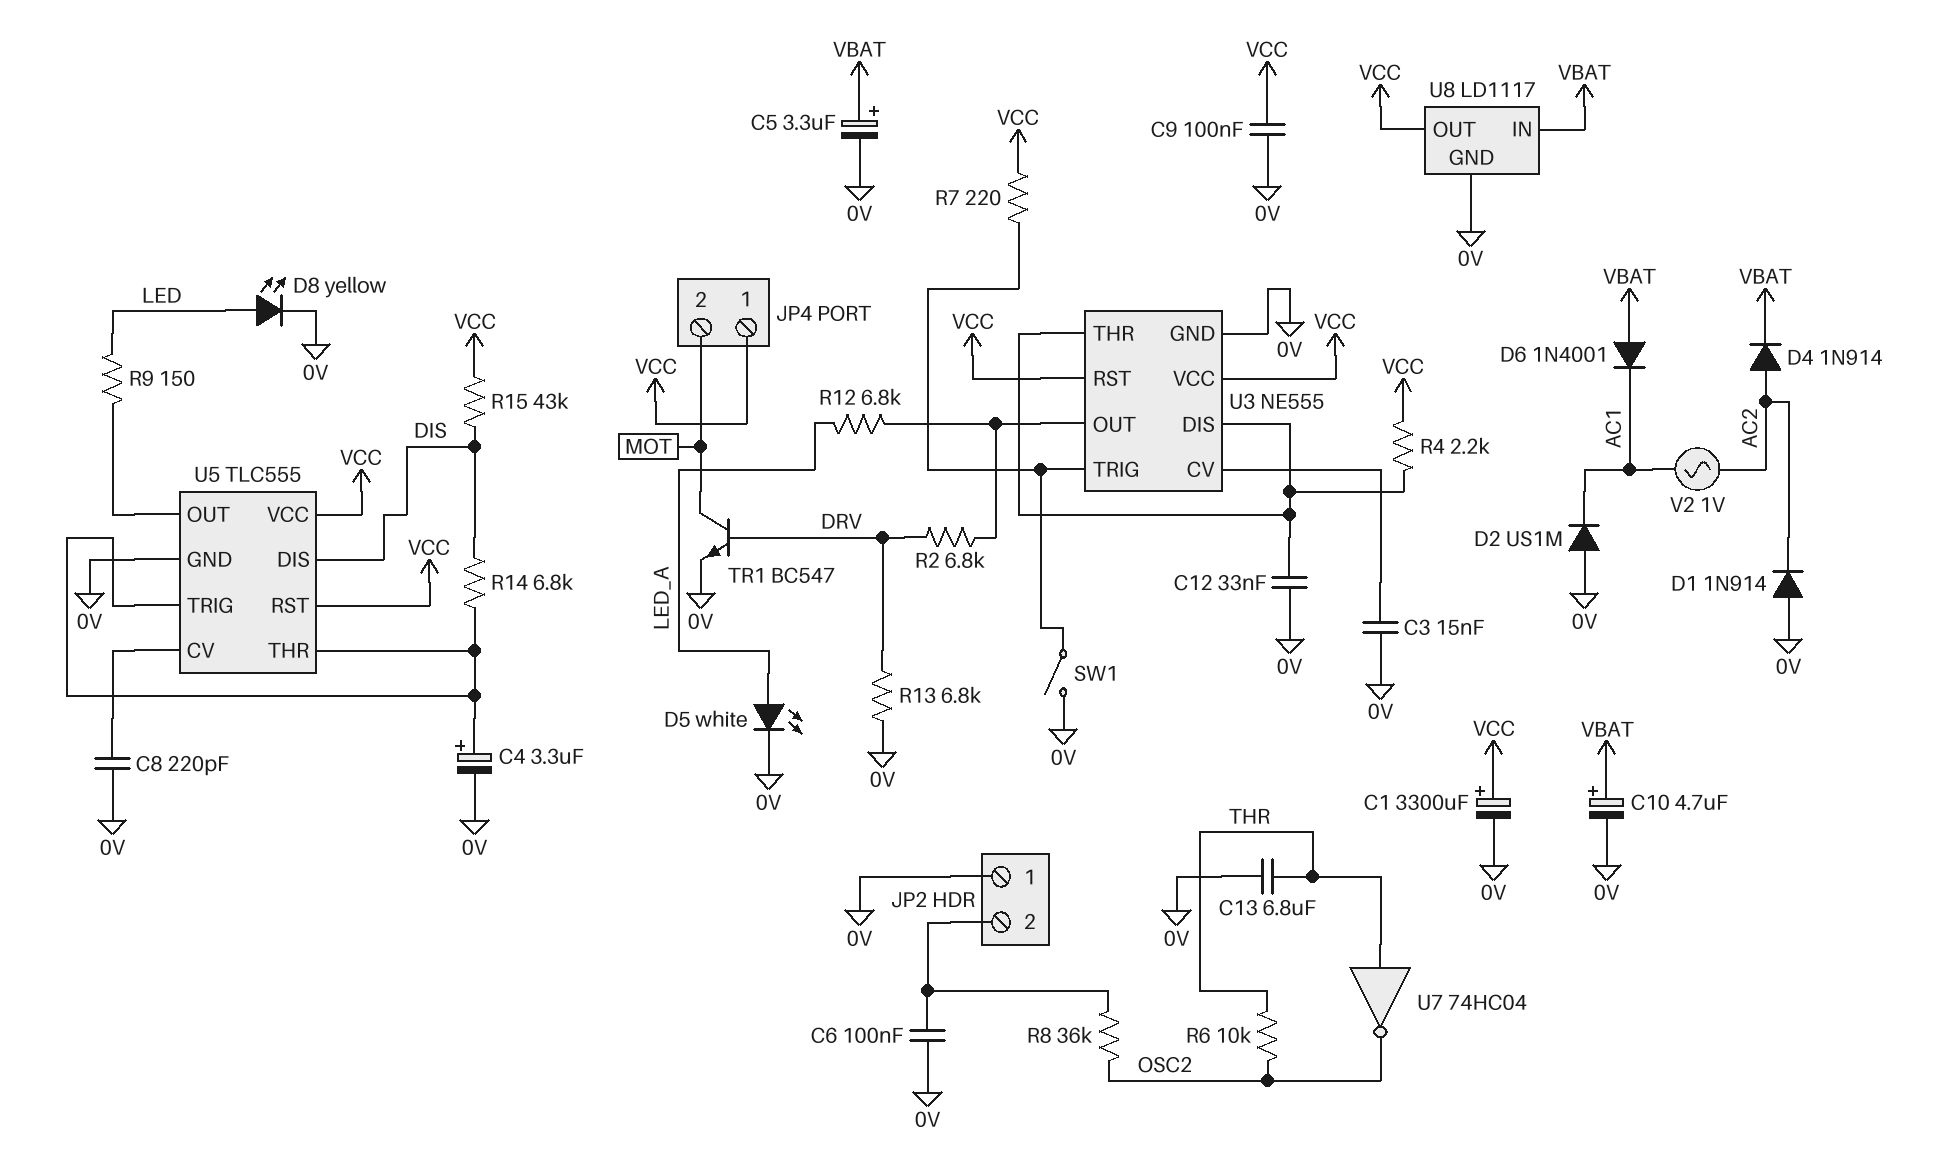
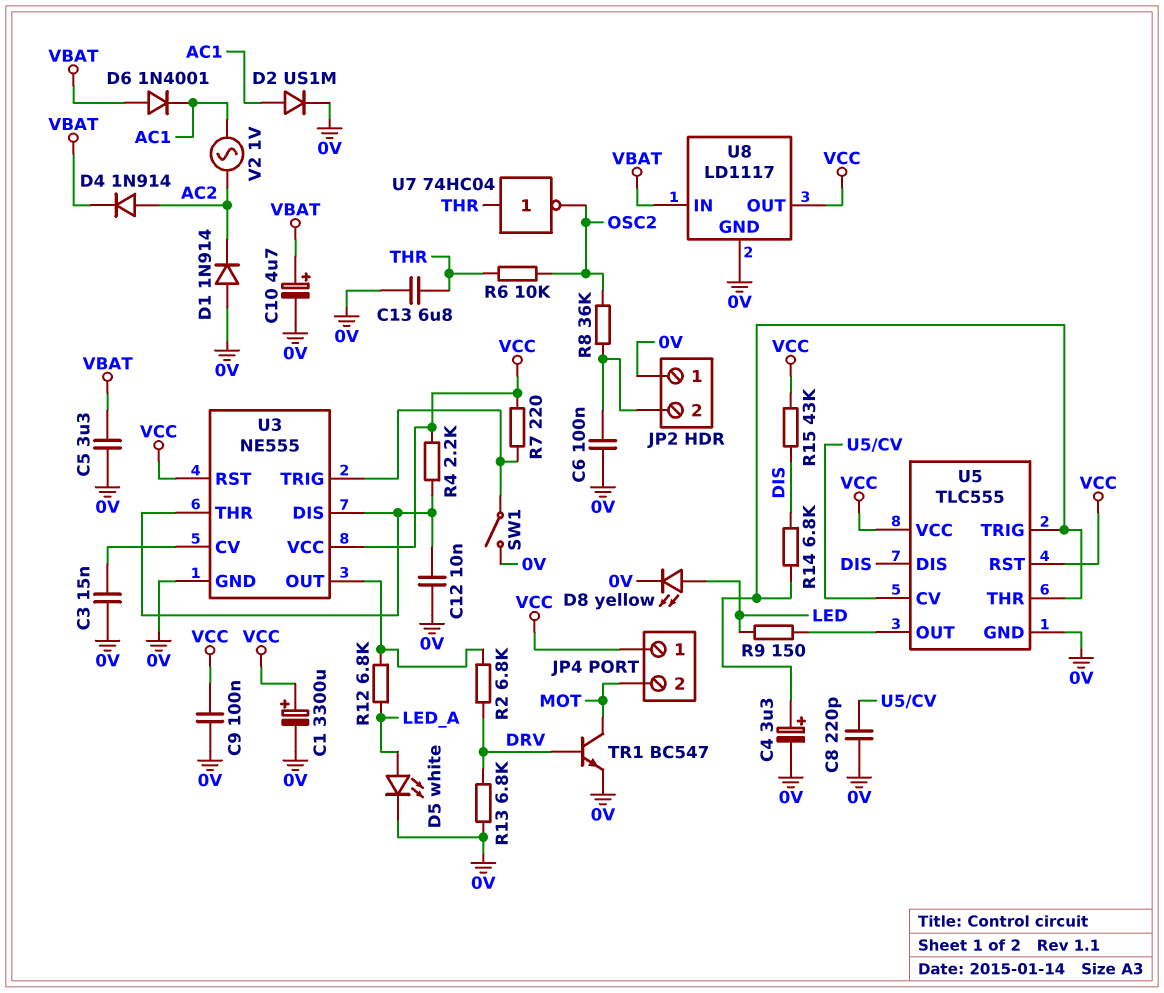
C5: 3.3uF (plus VBAT, minus 0V) -> 3.3uF (0V, VBAT)
C12: 33nF (0V, U3/DIS) -> 10nF (0V, U3/DIS)
D2: diode US1M (A 0V, K AC1) -> diode US1M (A AC1, K 0V)

